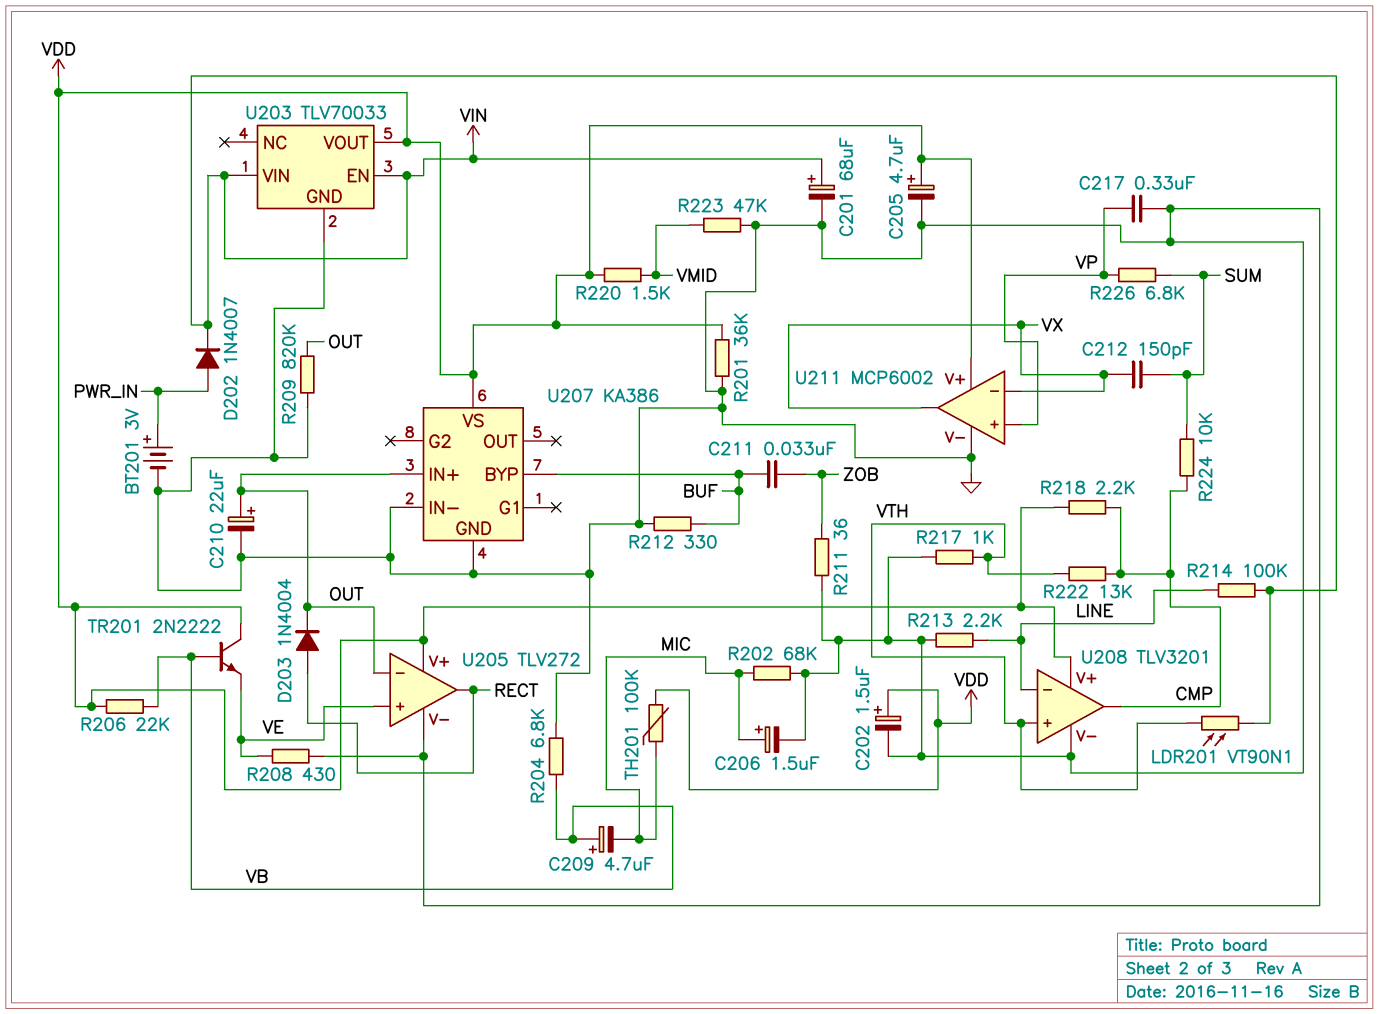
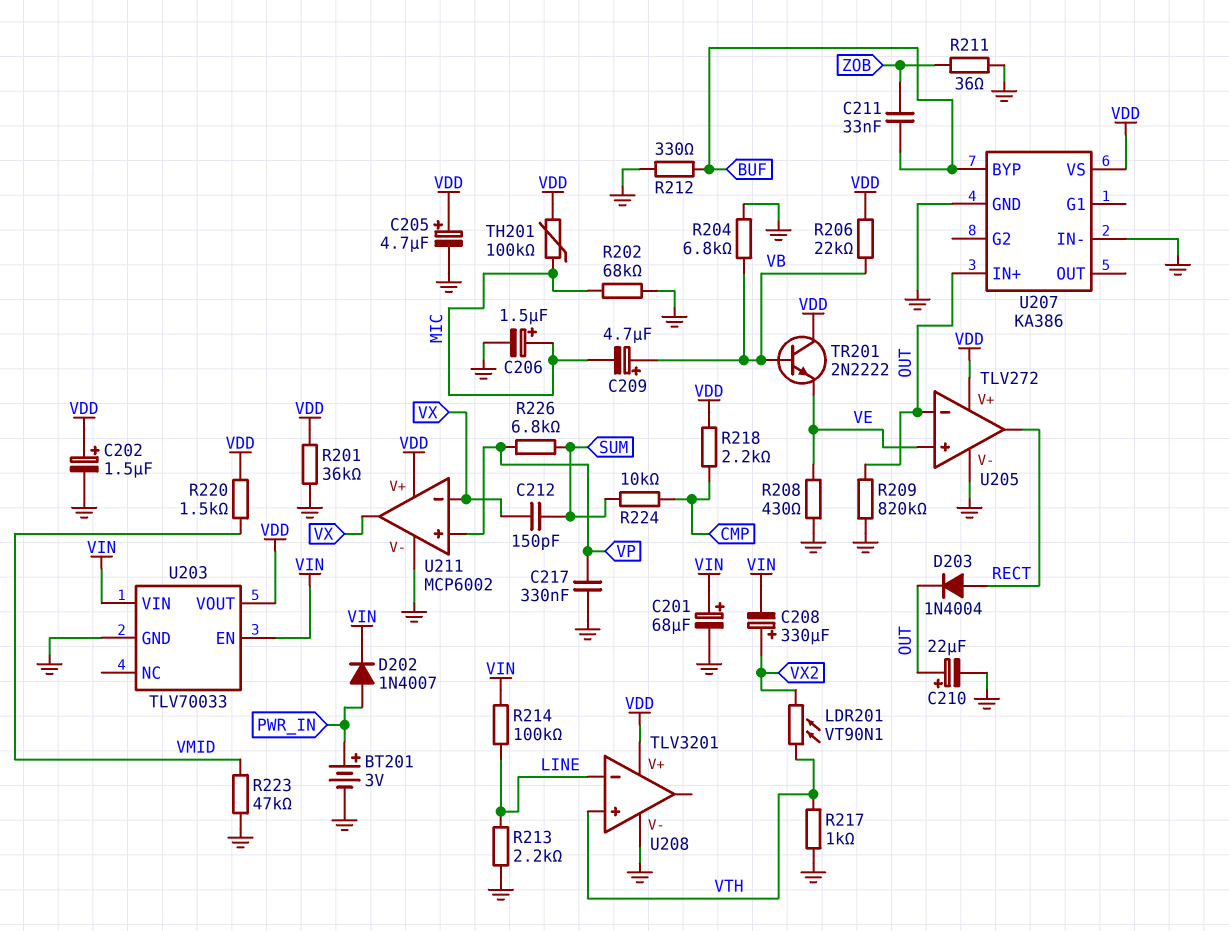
C208: none -> 330uF (plus VX2, minus VIN)
LDR201: VT90N1 (VIN, VTH) -> VT90N1 (VTH, VX2)
R222: 13k (CMP, VTH) -> none
U208 pin out: CMP -> none

